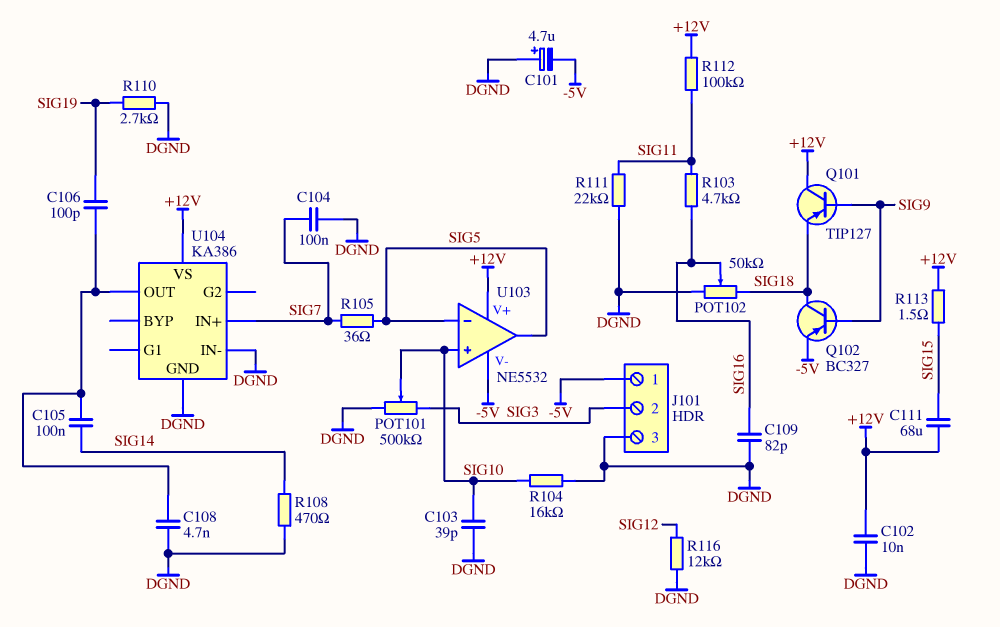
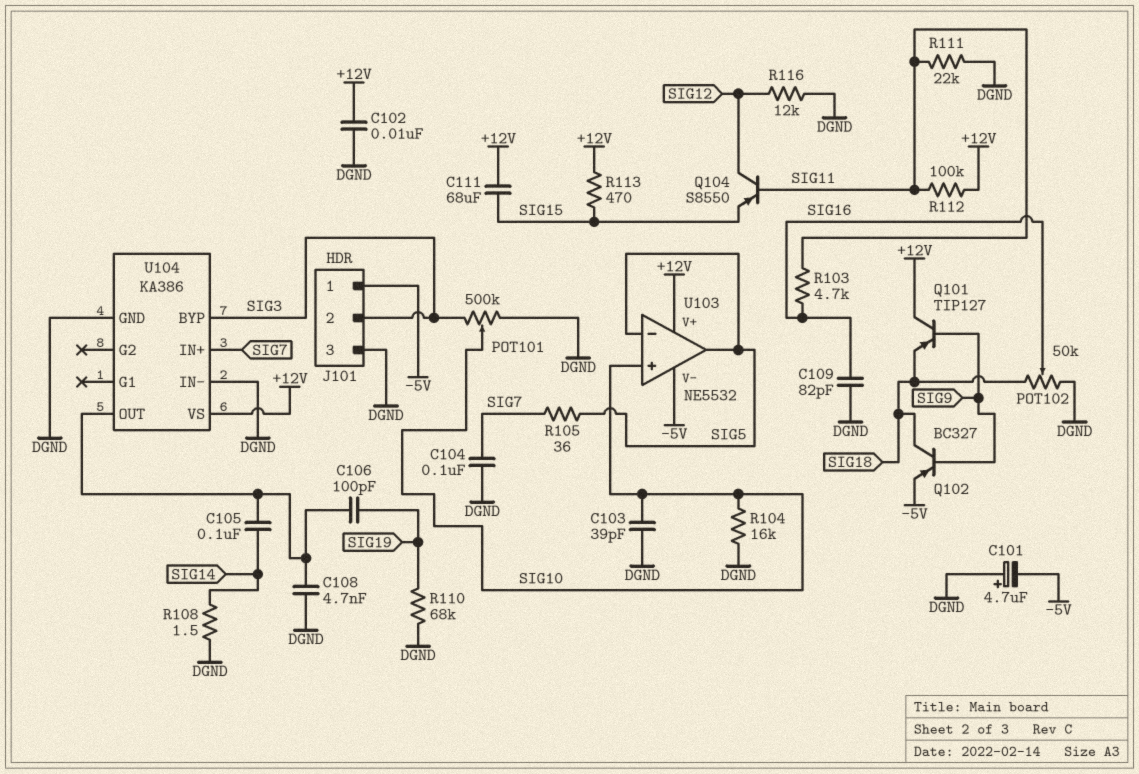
Q104: none -> PNP S8550 (B SIG11, C SIG12, E SIG15)
R108: 470 (DGND, SIG14) -> 1.5 (DGND, SIG14)
R110: 2.7k (DGND, SIG19) -> 68k (DGND, SIG19)
R113: 1.5 (+12V, SIG15) -> 470 (+12V, SIG15)
U104 pin BYP: none -> SIG3

